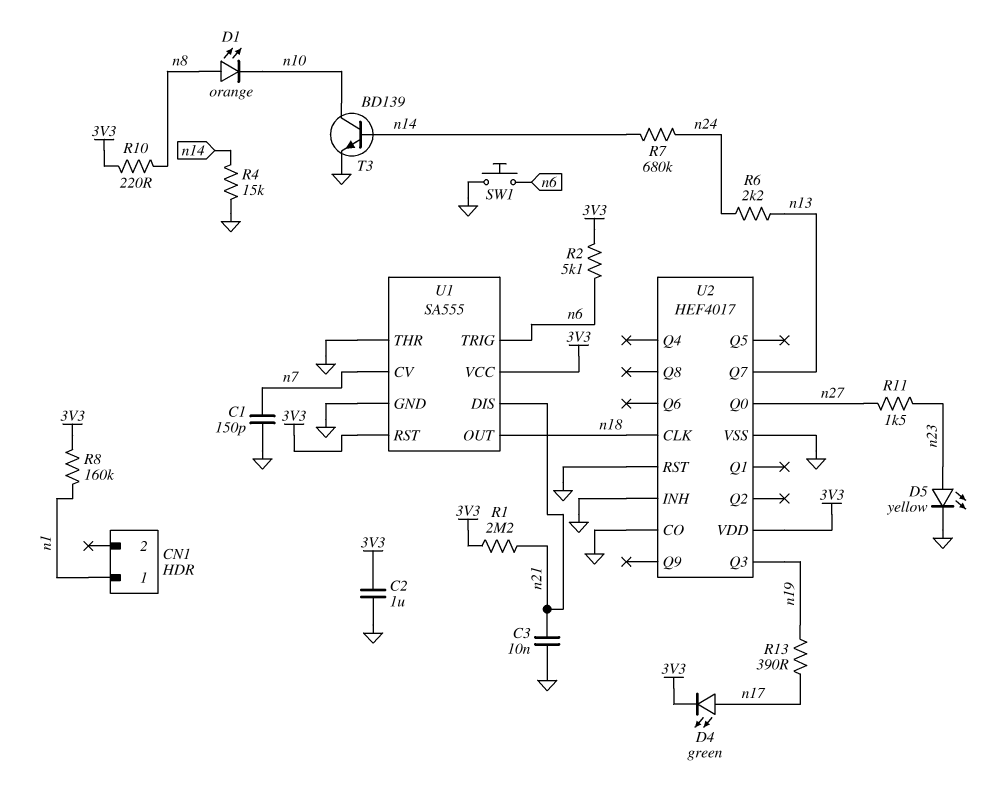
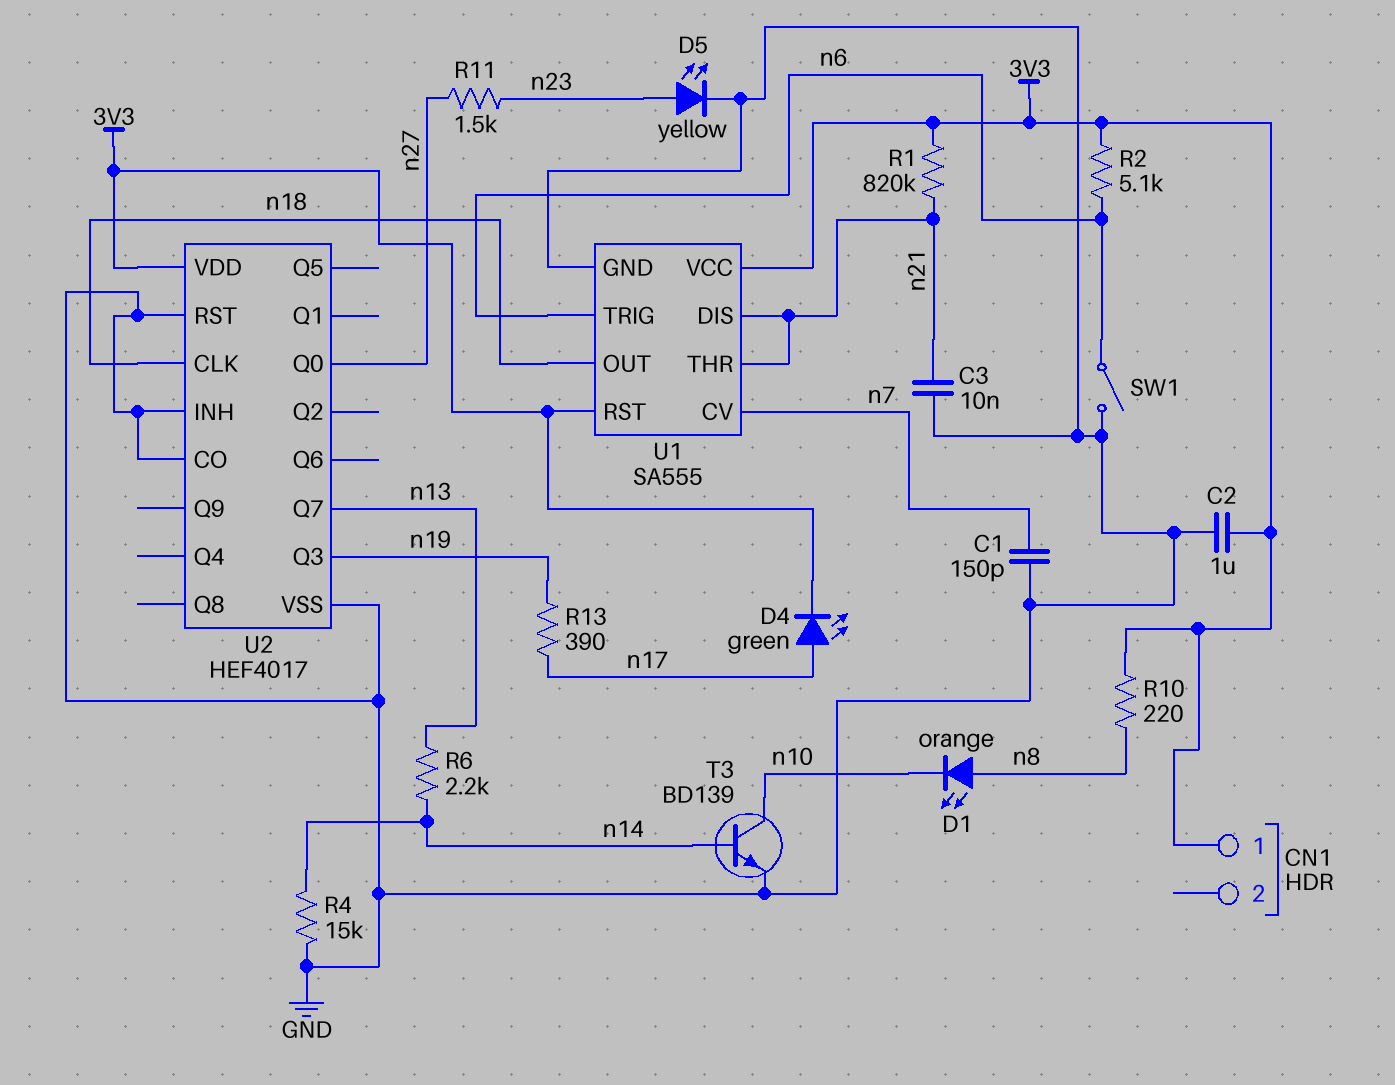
CN1 pin 1: n1 -> 3V3
R1: 2.2M (3V3, n21) -> 820k (3V3, n21)
R6: 2.2k (n13, n24) -> 2.2k (n13, n14)
R7: 680k (n14, n24) -> none
R8: 160k (3V3, n1) -> none
SW1: button (GND, n6) -> switch (GND, n6)
U1 pin THR: GND -> n21

